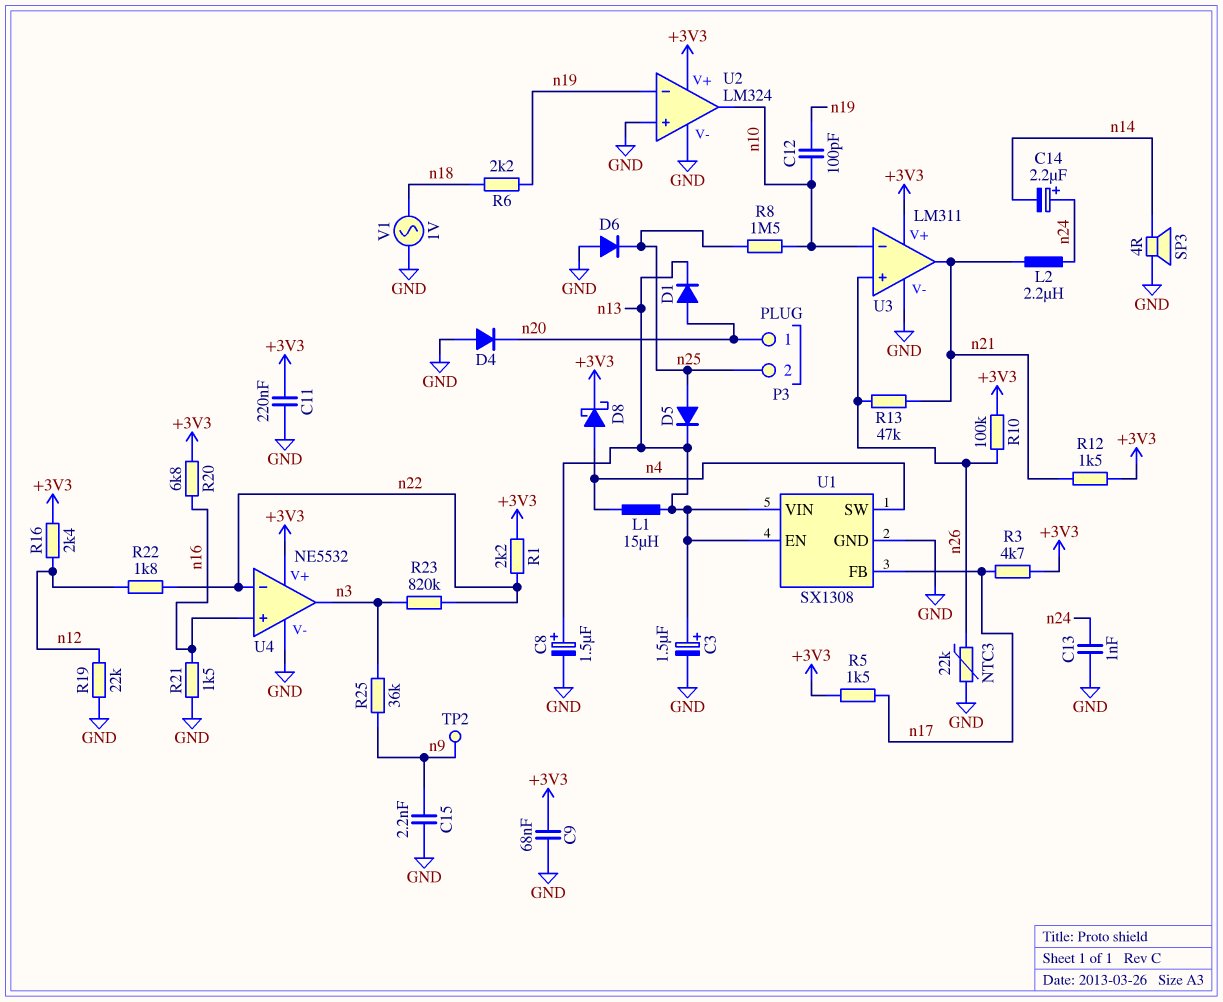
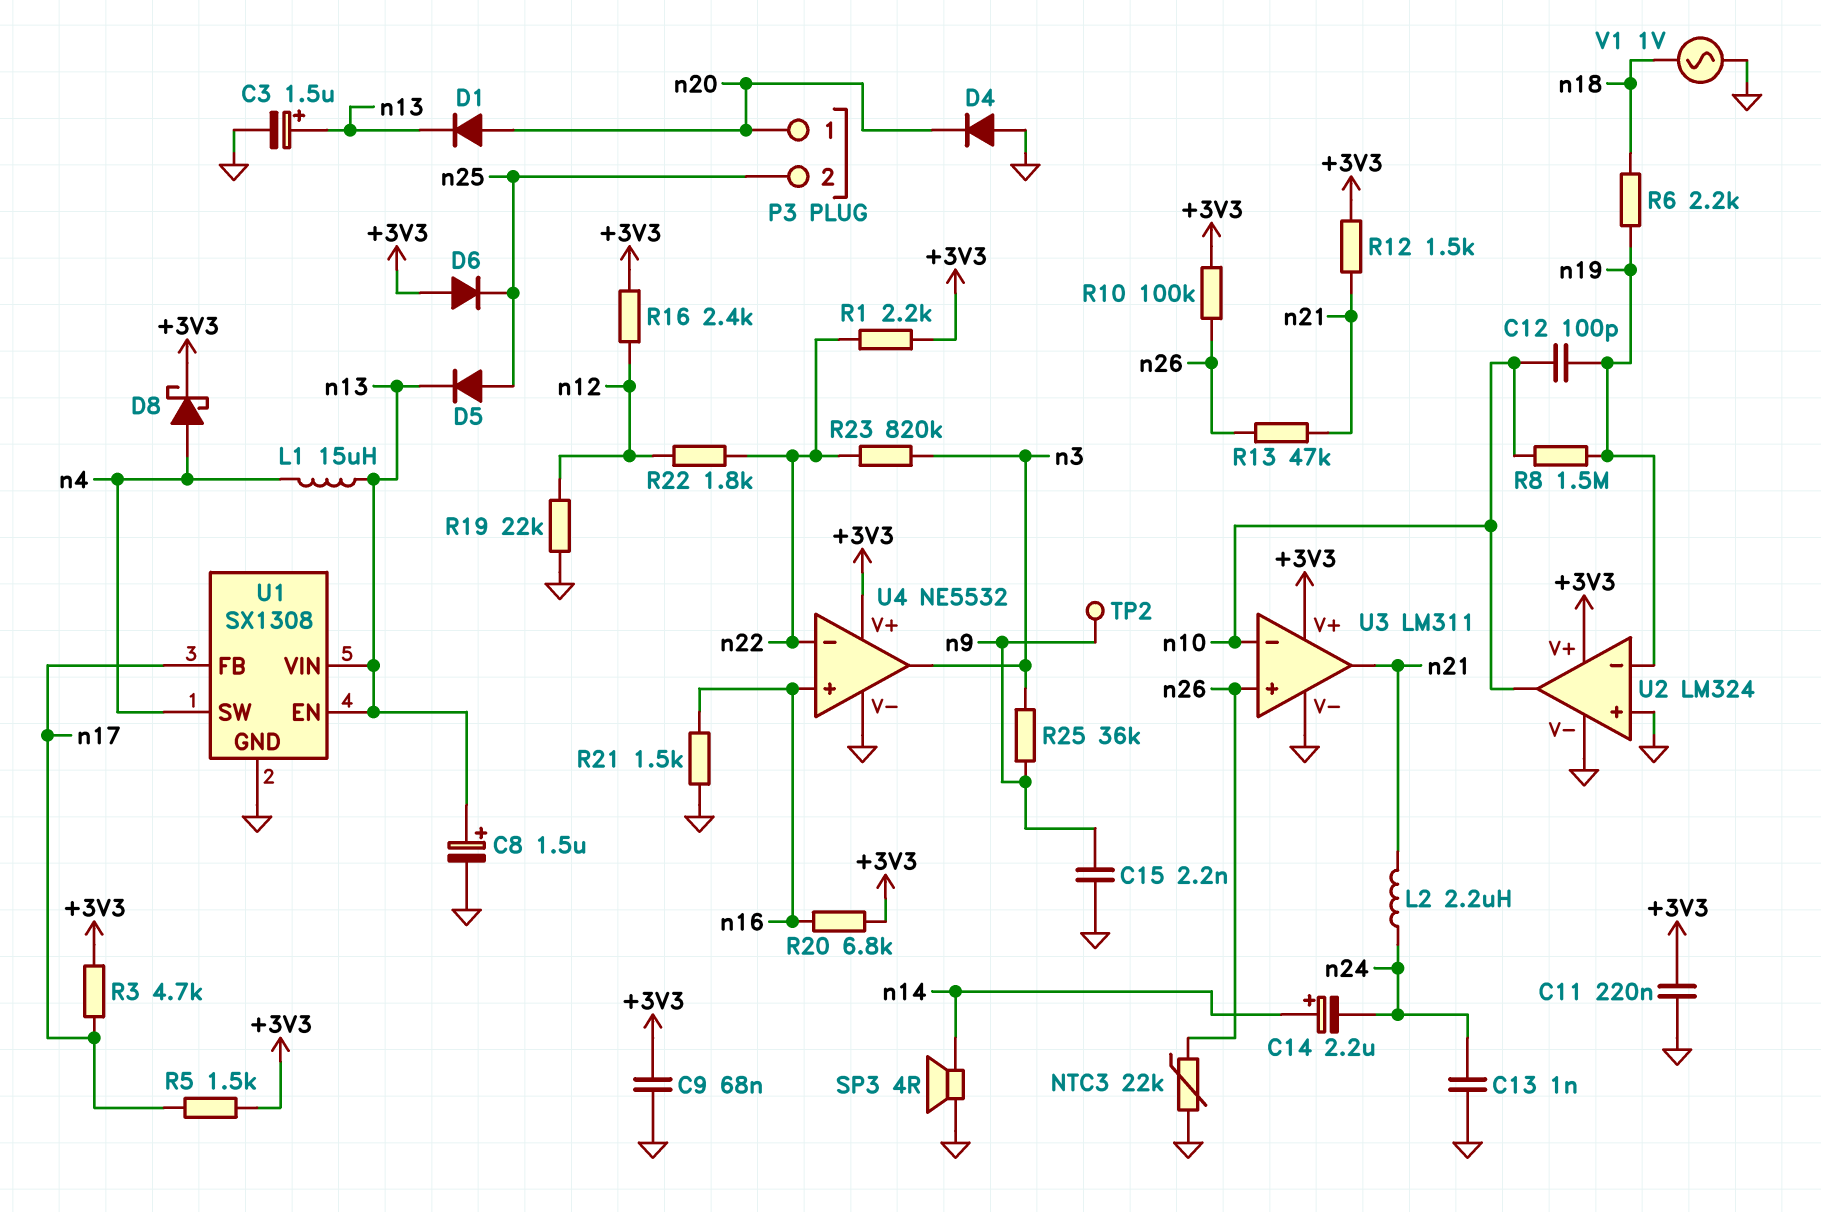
C14: 2.2uF (plus n24, minus n14) -> 2.2uF (plus n14, minus n24)
D6: diode (A GND, K n25) -> diode (A +3V3, K n25)
R8: 1.5M (n10, n25) -> 1.5M (n10, n19)

